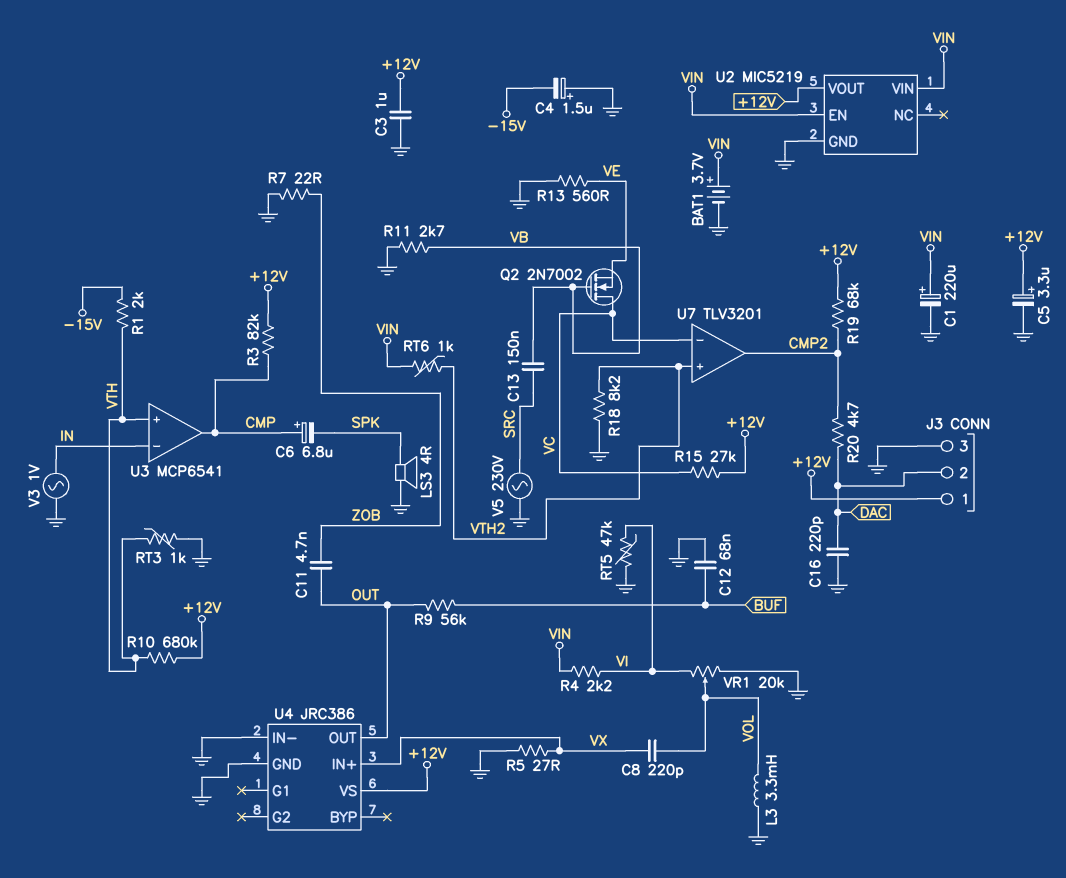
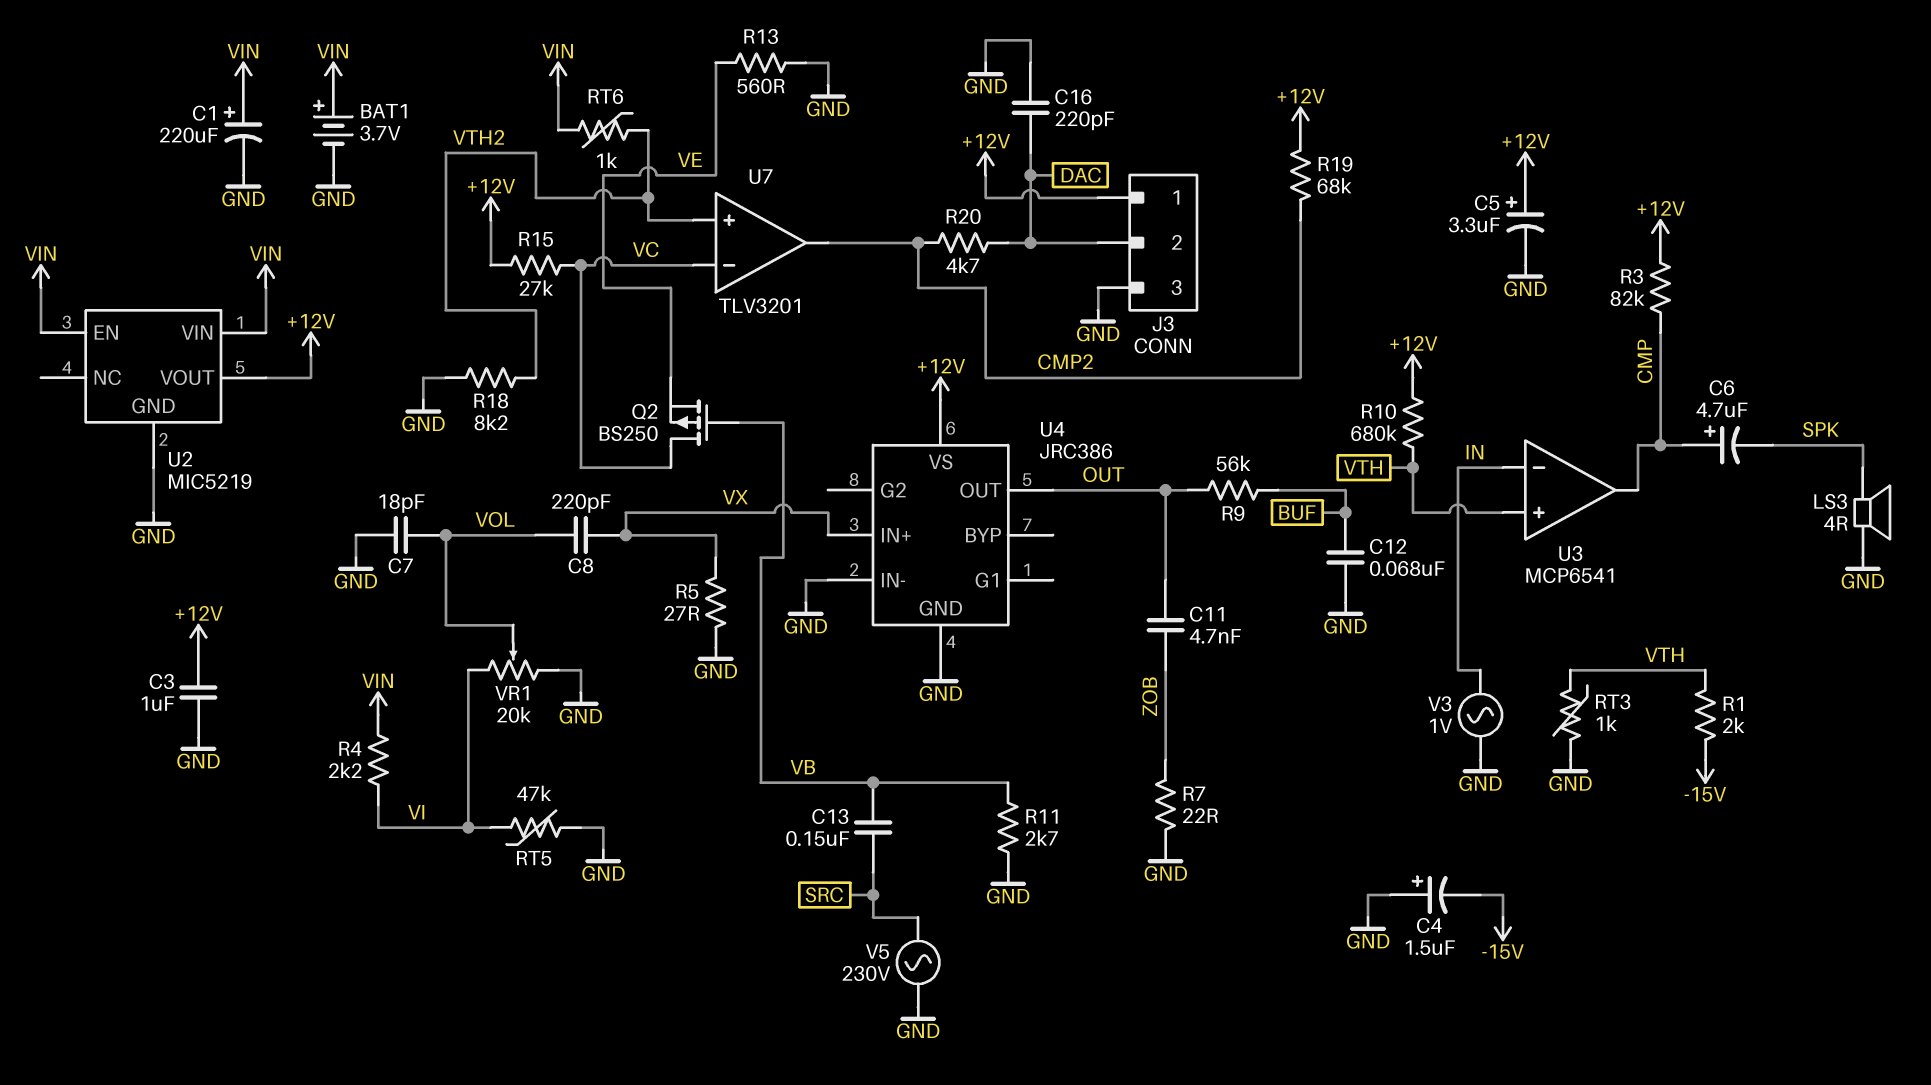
C6: 6.8uF (plus CMP, minus SPK) -> 4.7uF (plus CMP, minus SPK)
C7: none -> 18pF (GND, VOL)
L3: 3.3mH (GND, VOL) -> none
Q2: NMOS 2N7002 (G VB, D VC, S VE) -> PMOS BS250 (G VB, D VC, S VE)

